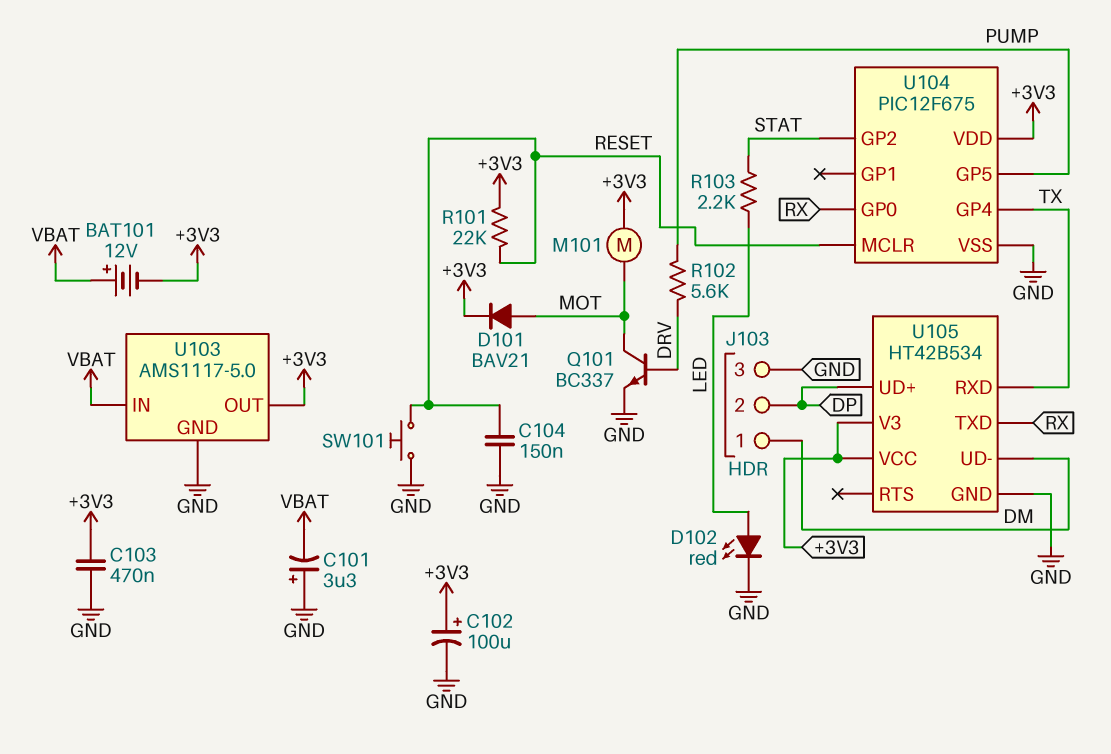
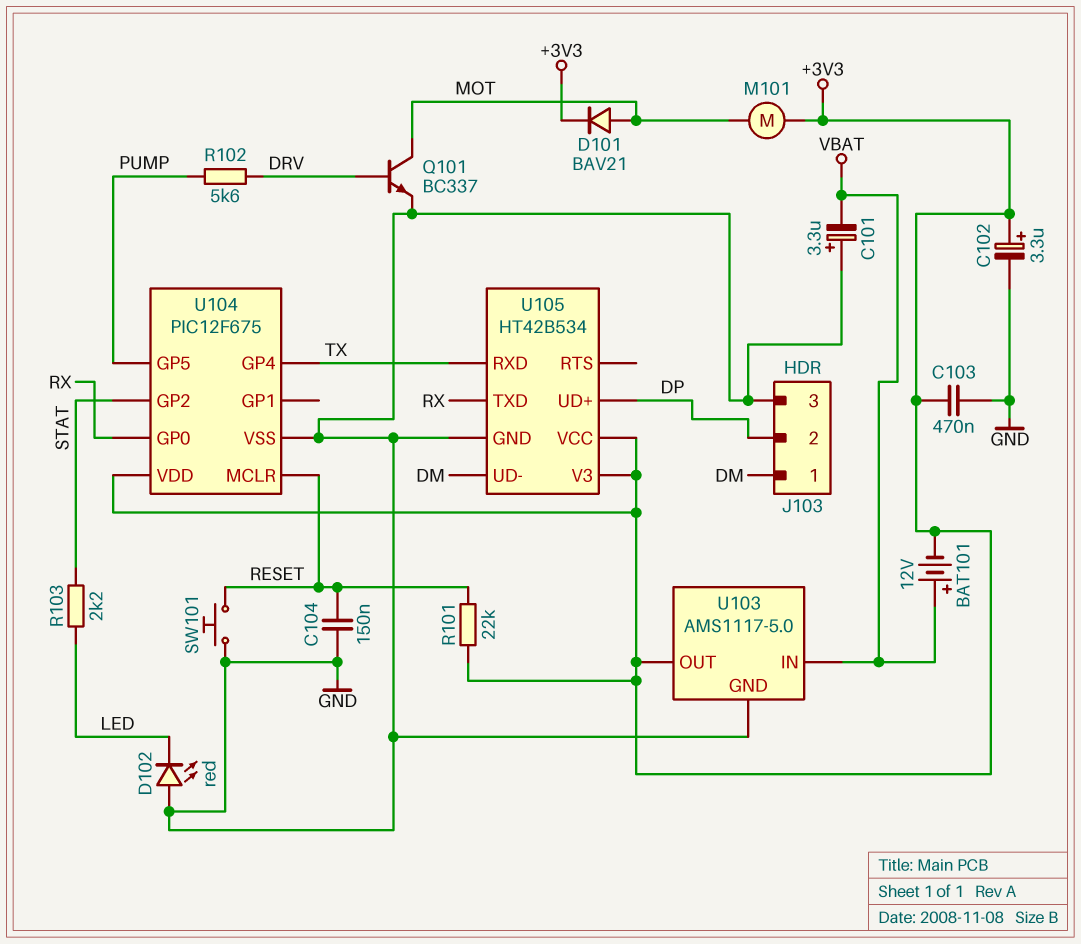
C102: 100uF (plus +3V3, minus GND) -> 3.3uF (plus +3V3, minus GND)
D102: LED red (A LED, K GND) -> LED red (A GND, K LED)

